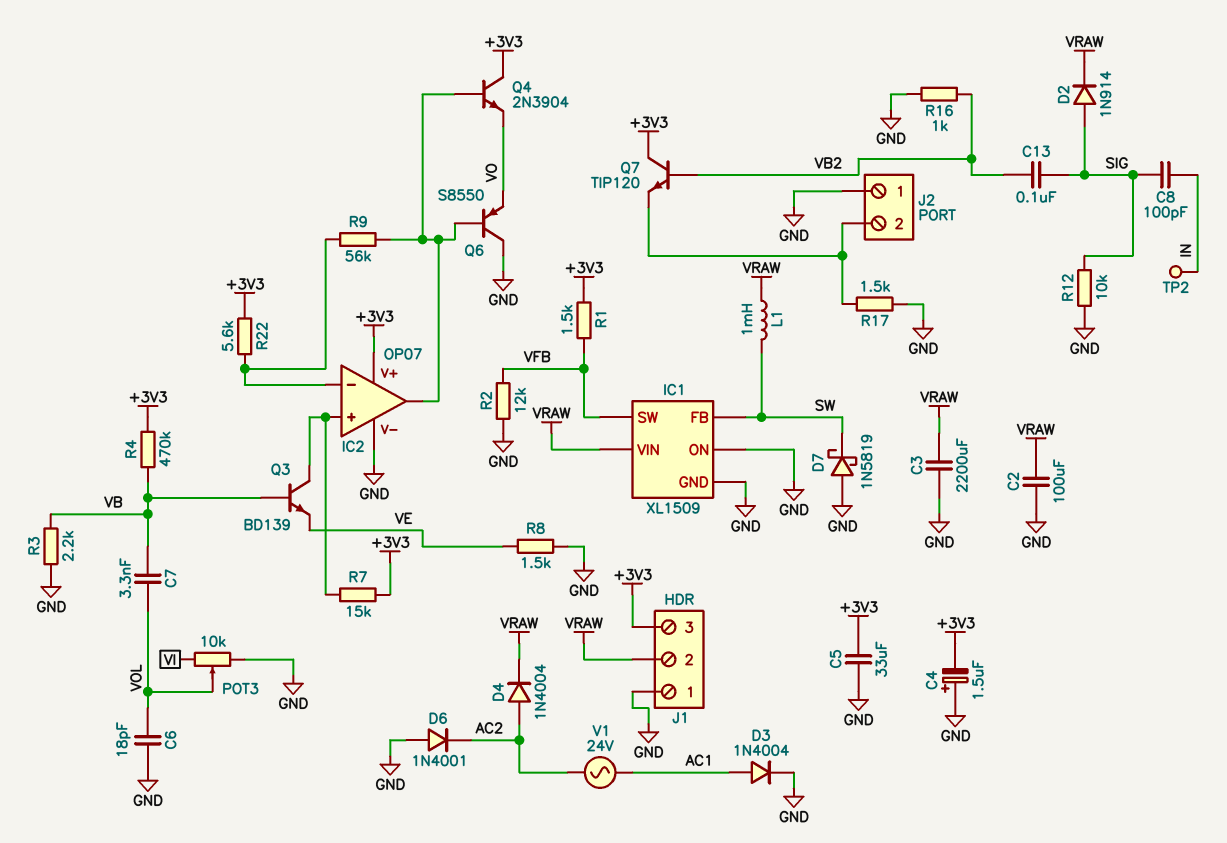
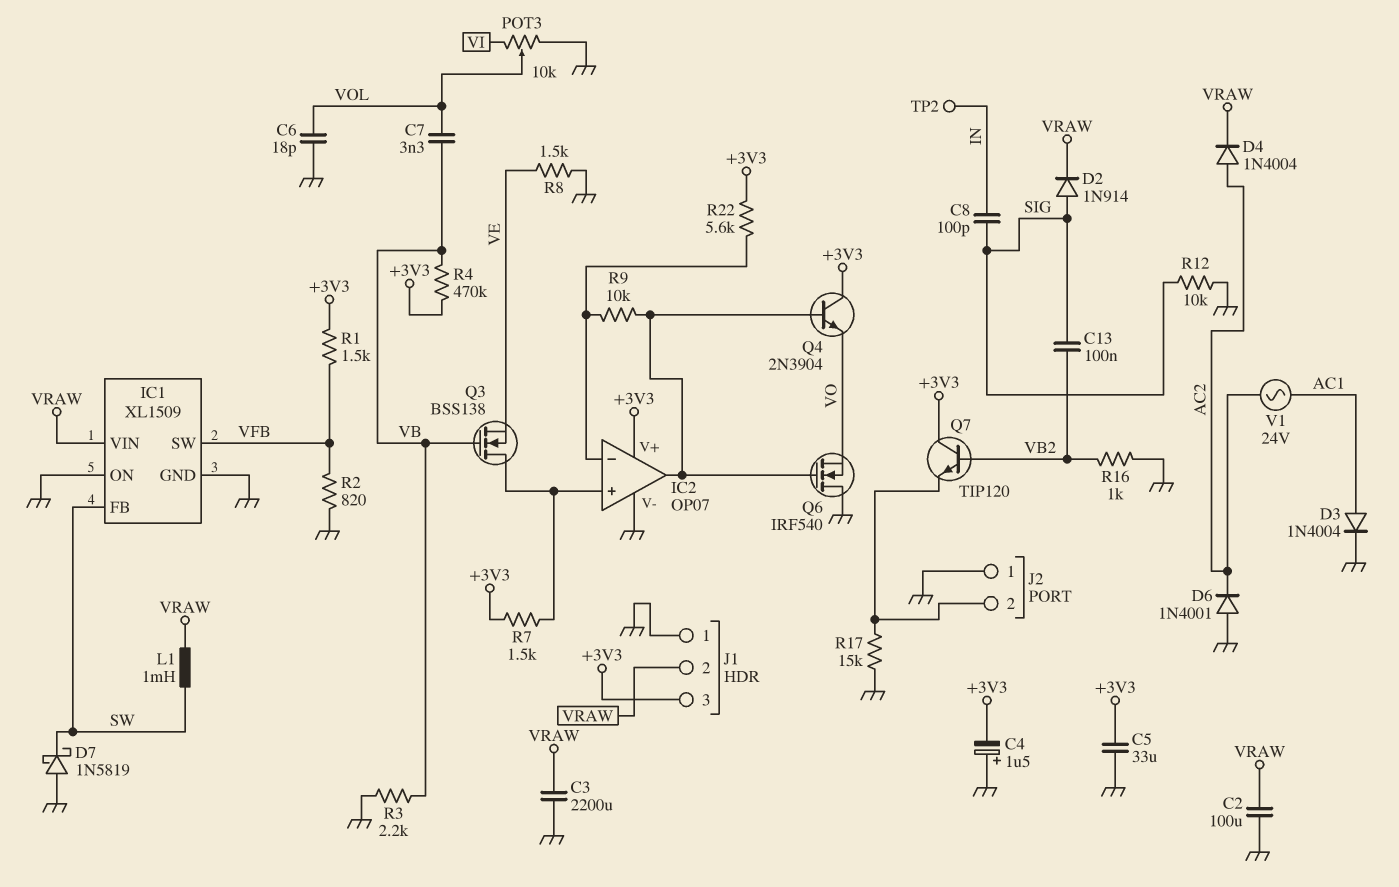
Q3: NPN BD139 (B VB, C IC2/in+, E VE) -> NMOS BSS138 (G VB, D IC2/in+, S VE)
Q6: PNP S8550 (B IC2/out, C GND, E VO) -> NMOS IRF540 (G IC2/out, D GND, S VO)
R2: 12k (GND, VFB) -> 820 (GND, VFB)
R7: 15k (+3V3, IC2/in+) -> 1.5k (+3V3, IC2/in+)
R9: 56k (IC2/in-, IC2/out) -> 10k (IC2/in-, IC2/out)
R17: 1.5k (GND, J2/2) -> 15k (GND, J2/2)

